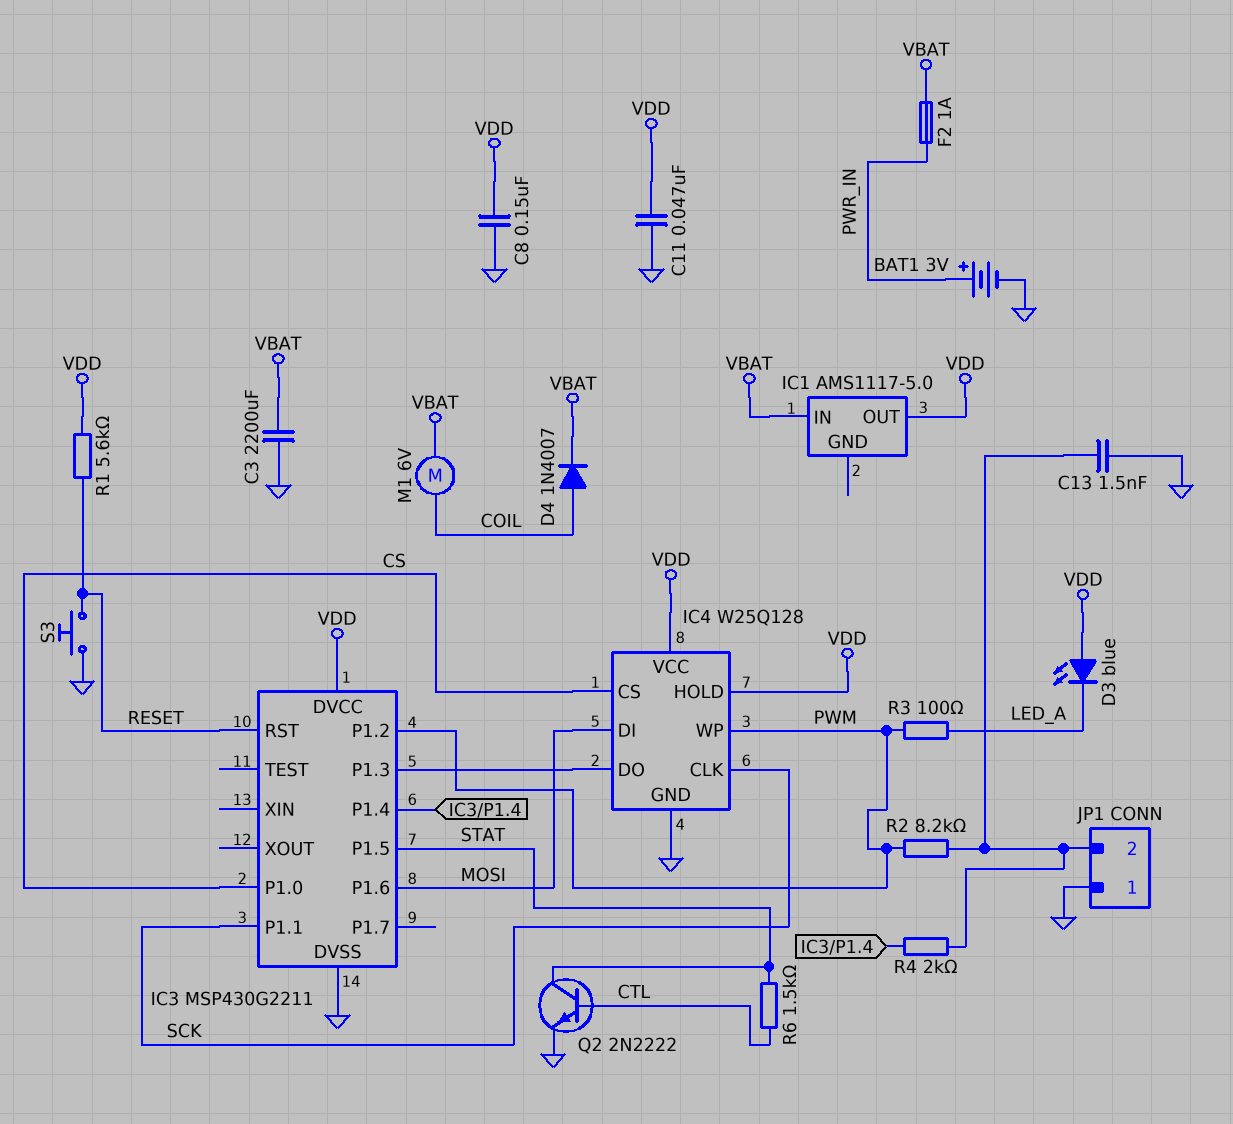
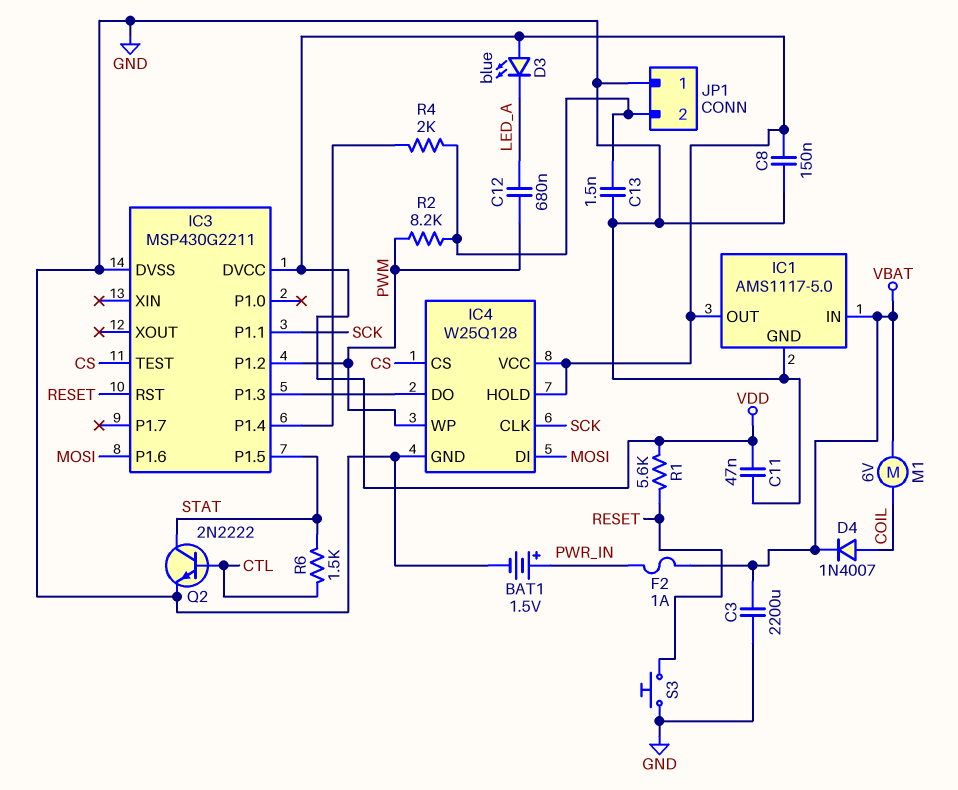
BAT1: 3V (plus PWR_IN, minus GND) -> 1.5V (plus PWR_IN, minus GND)
C12: none -> 680nF (LED_A, PWM)
IC1 pin GND: none -> GND
IC3 pin P1.0: CS -> none
IC3 pin TEST: none -> CS
R3: 100 (LED_A, PWM) -> none

